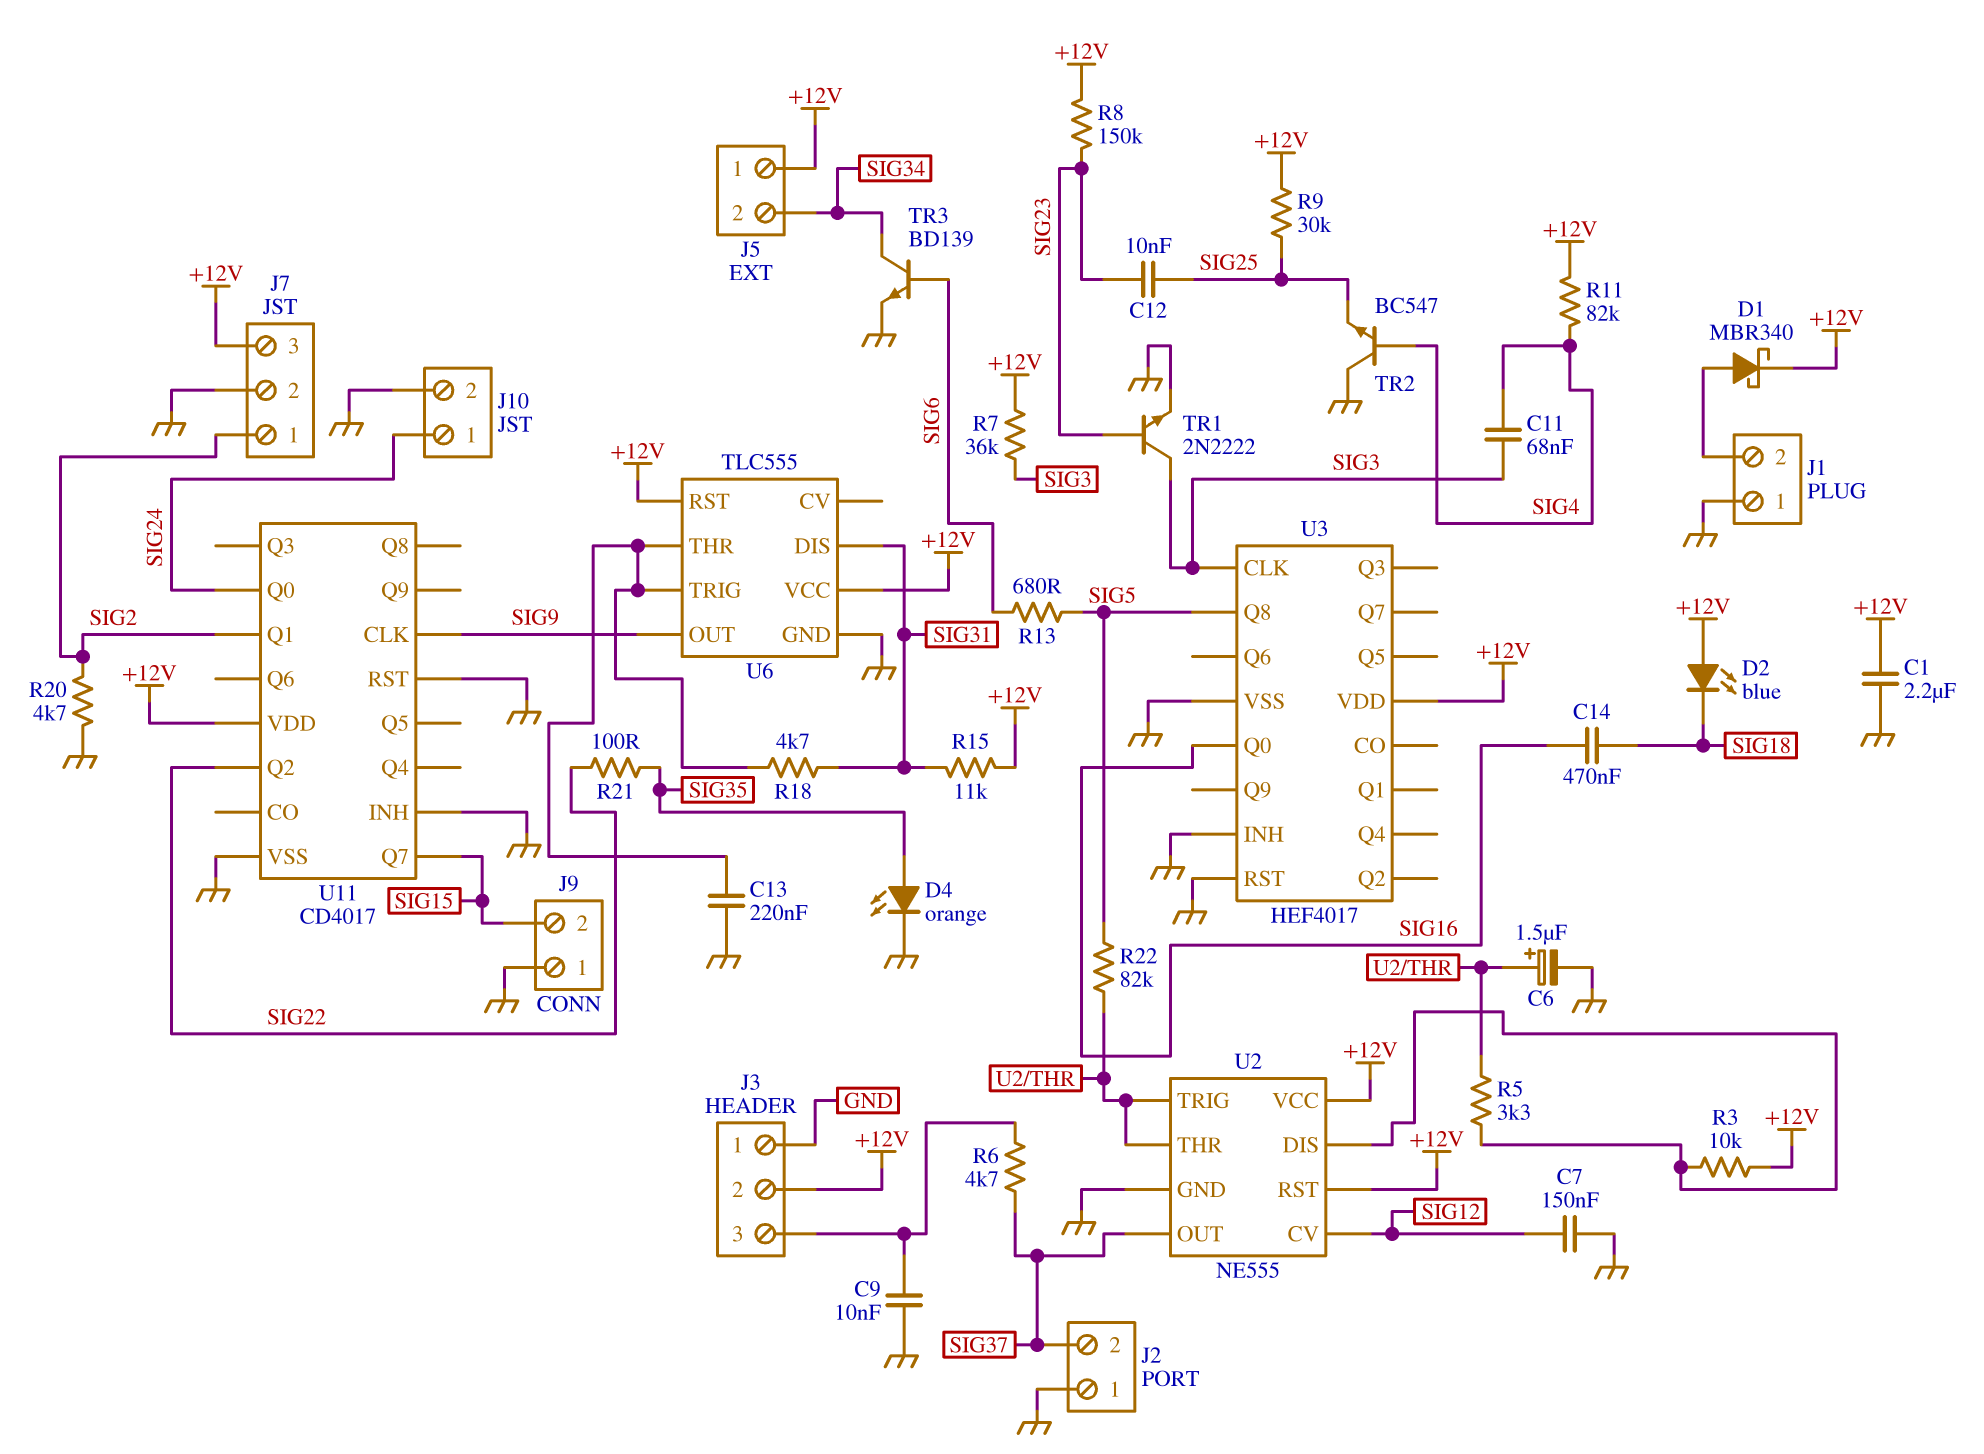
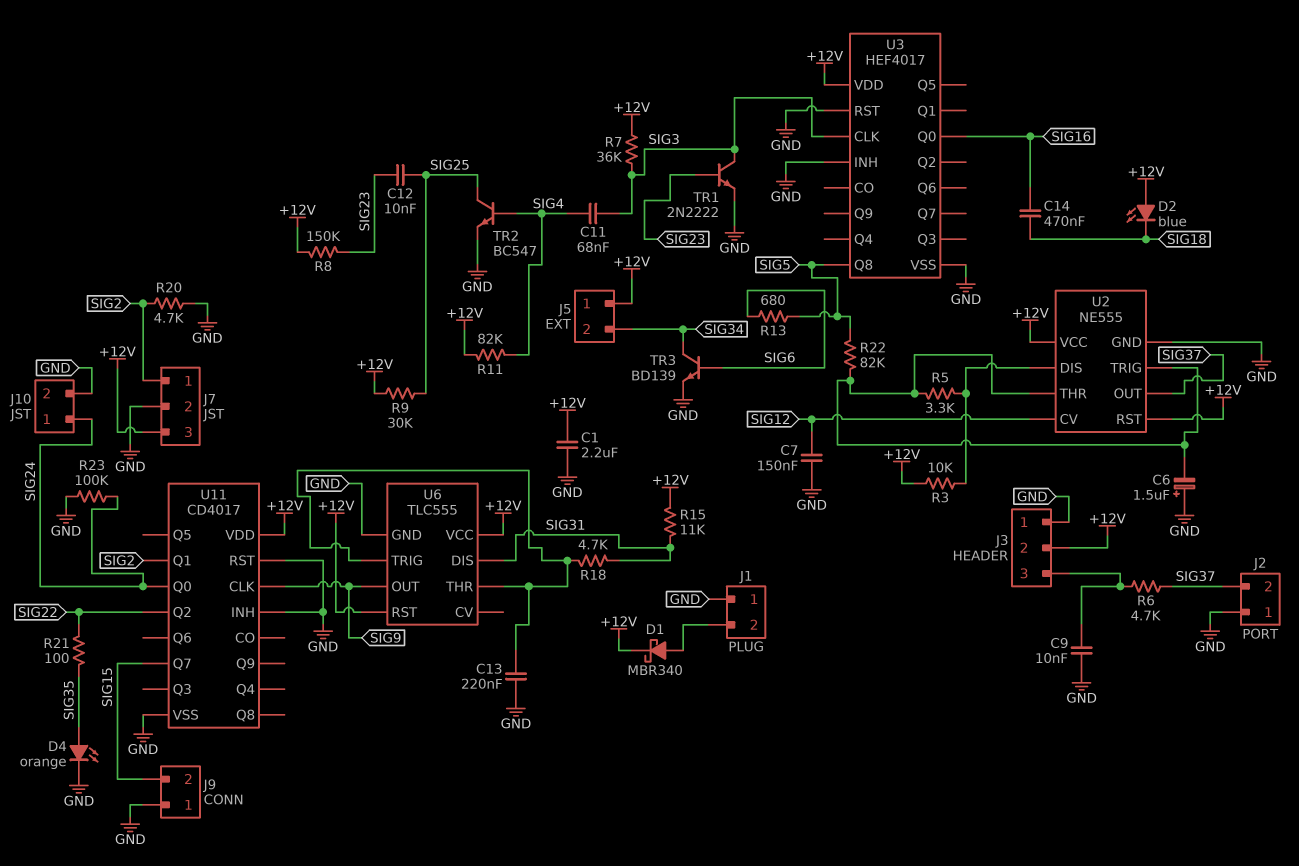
C6: 1.5uF (plus U2/THR, minus GND) -> 1.5uF (plus GND, minus U2/THR)
R23: none -> 100k (GND, SIG24)
TR2: NPN BC547 (B SIG4, C GND, E SIG25) -> NPN BC547 (B SIG4, C SIG25, E GND)

